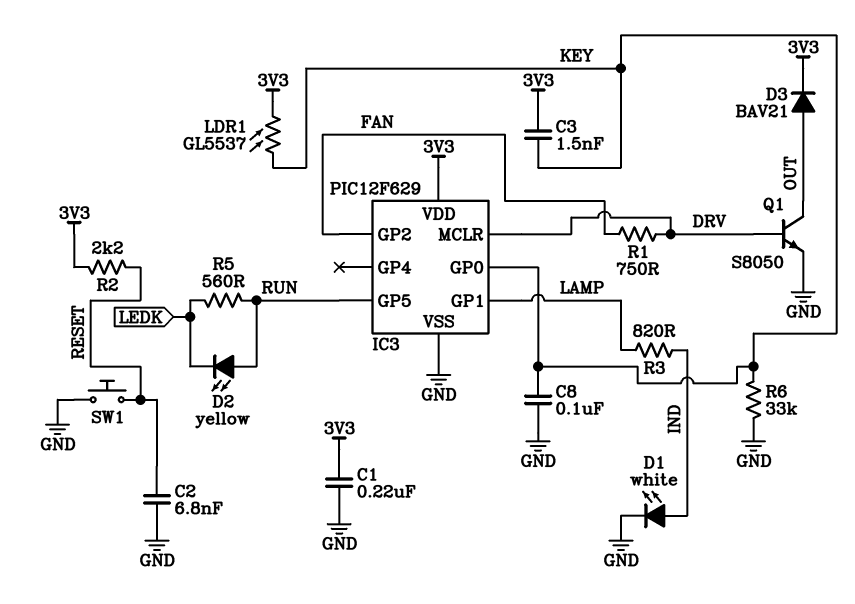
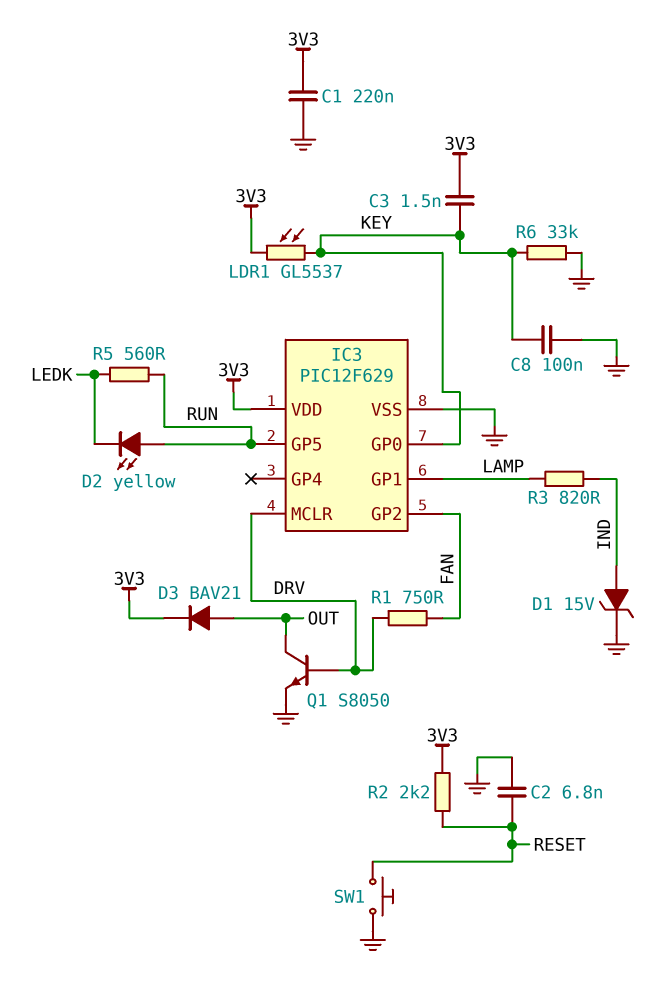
D1: LED white (A IND, K GND) -> zener 15V (A IND, K GND)

